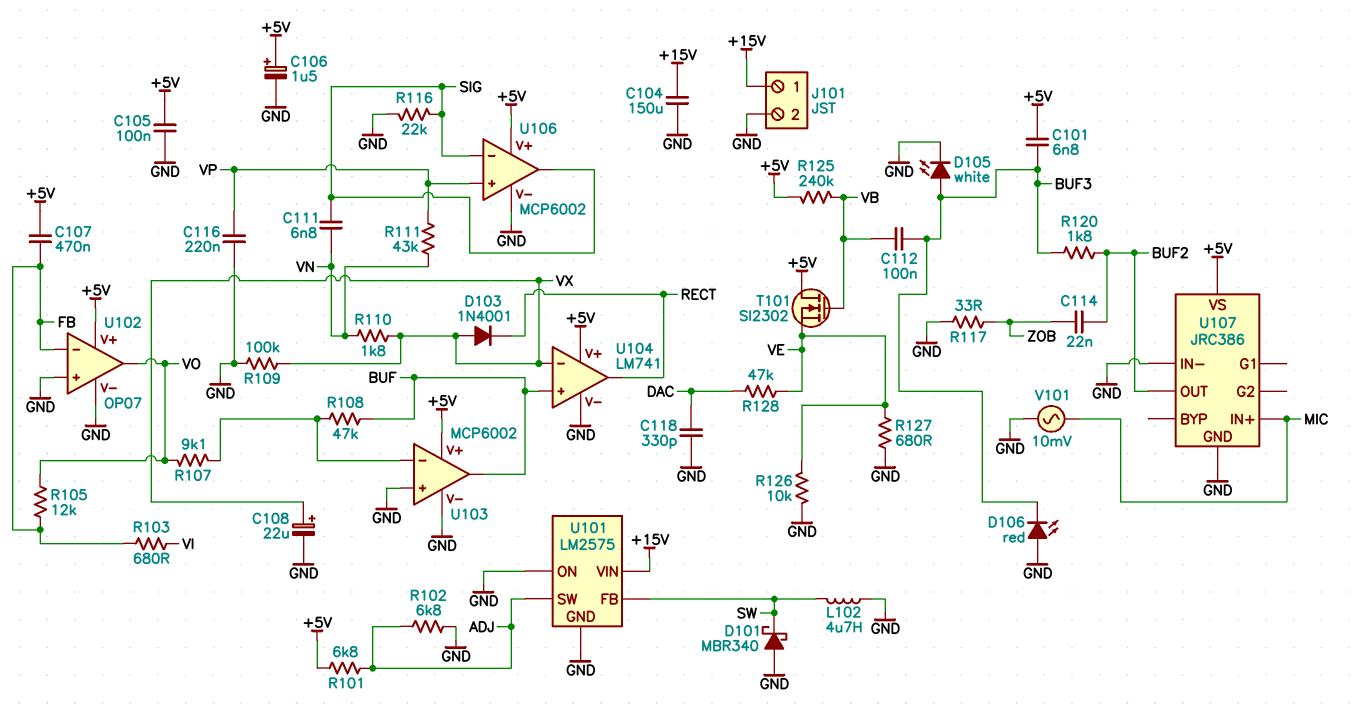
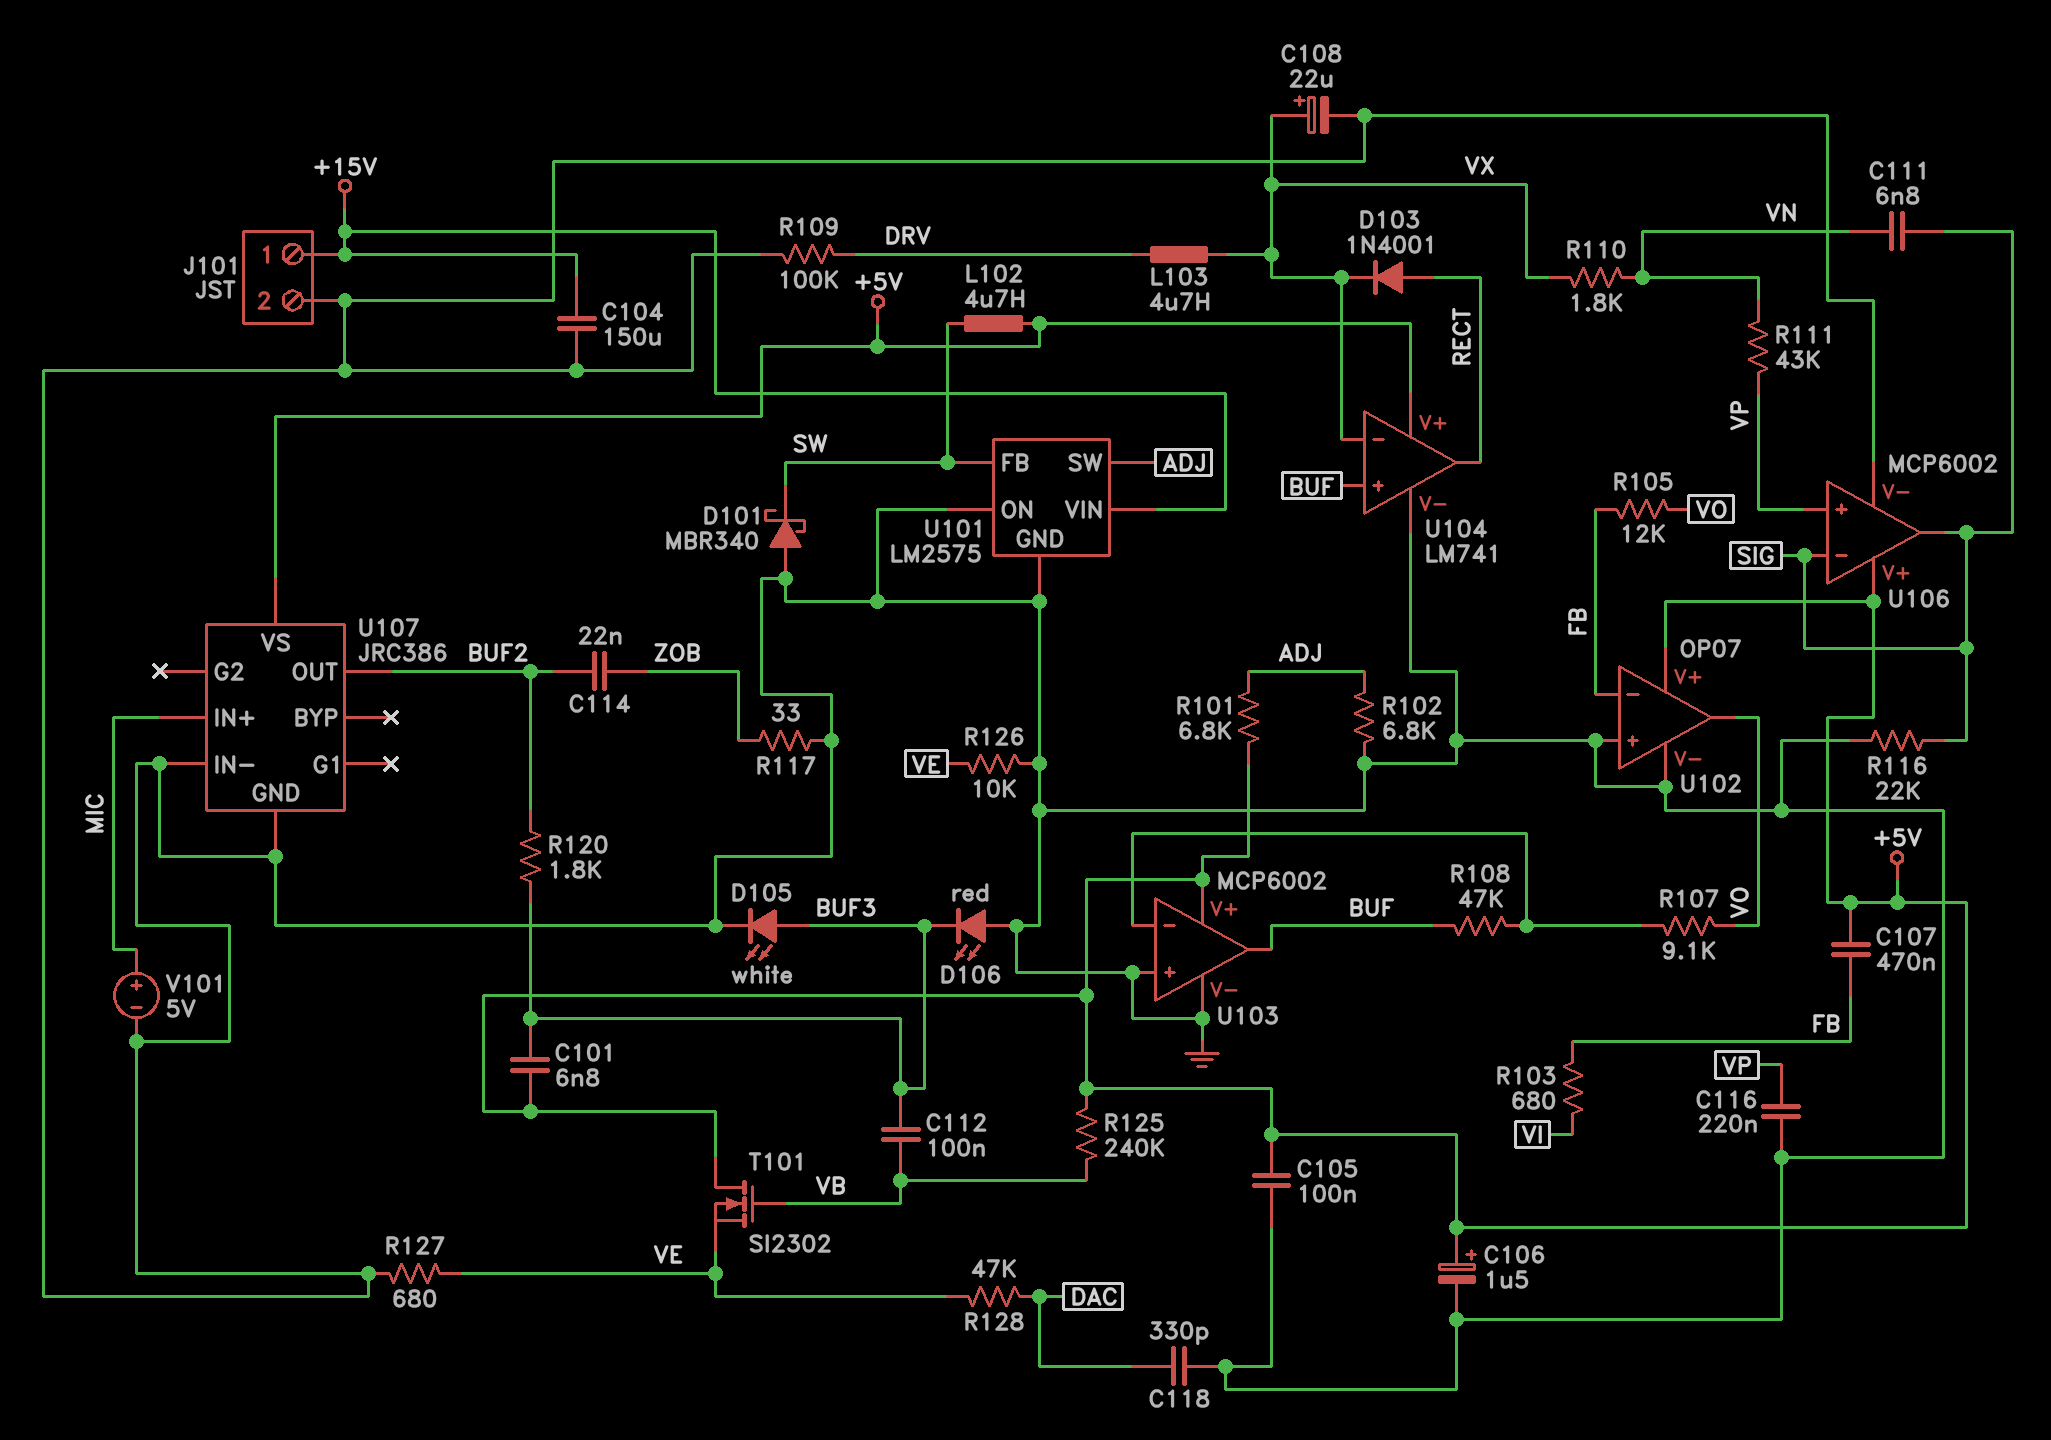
D103: diode 1N4001 (A VX, K RECT) -> diode 1N4001 (A RECT, K VX)
L102: 4.7uH (GND, SW) -> 4.7uH (+5V, SW)
L103: none -> 4.7uH (DRV, VX)
R109: 100k (GND, VX) -> 100k (DRV, GND)
V101: AC 10mV (GND, MIC) -> 5V (plus MIC, minus GND)

